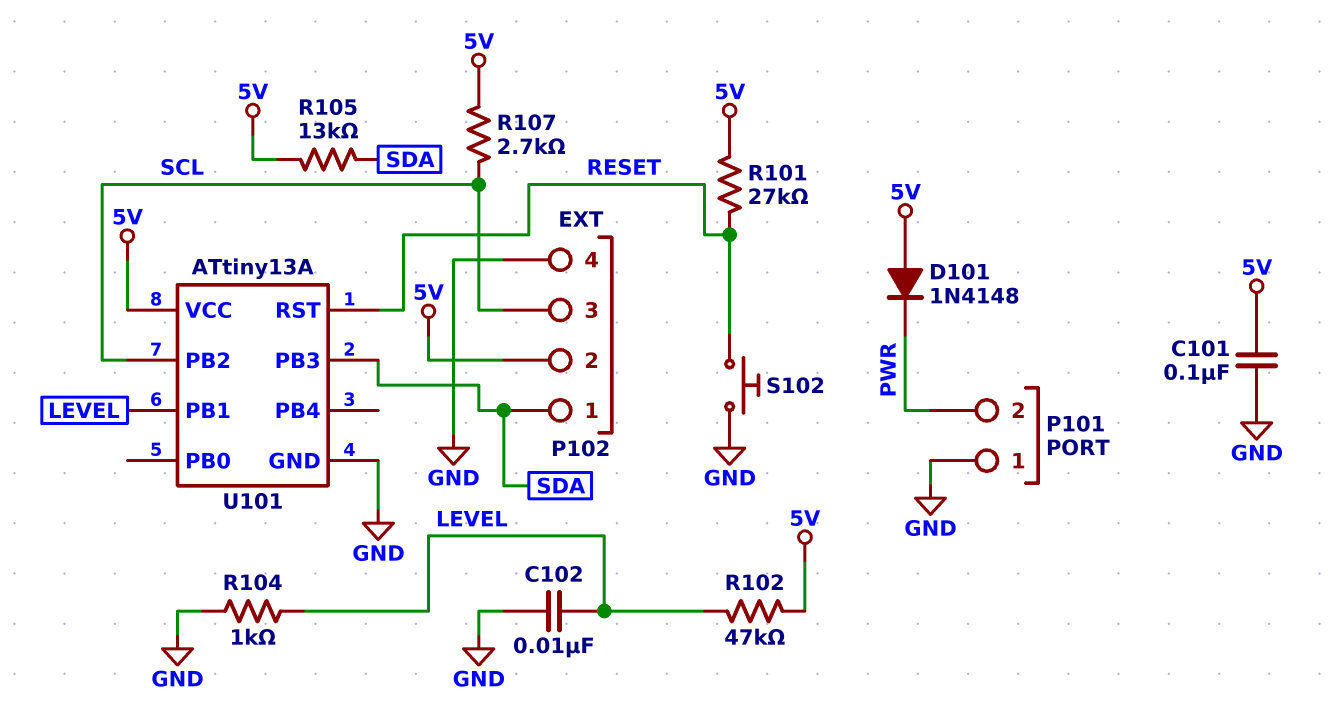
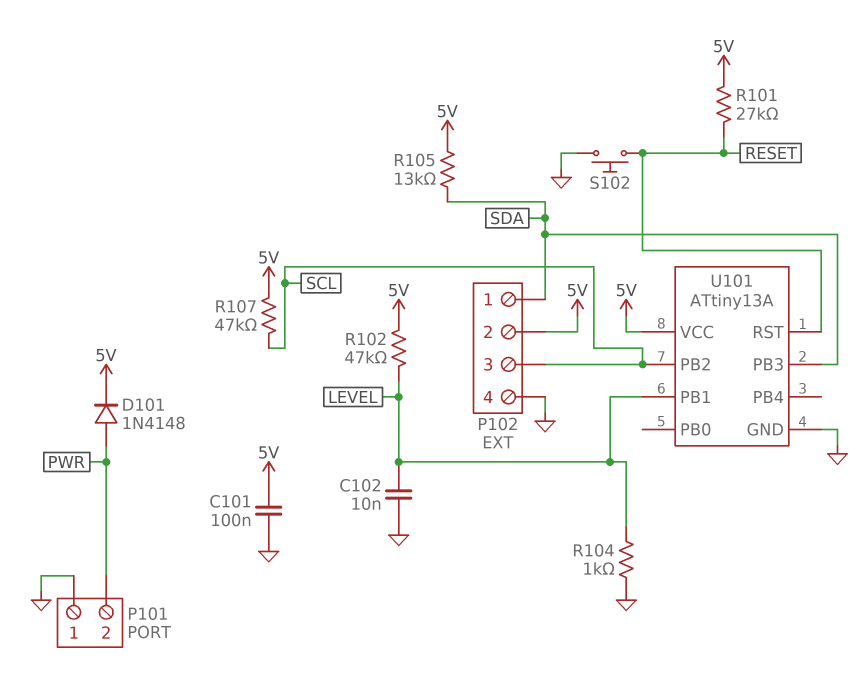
D101: diode 1N4148 (A 5V, K PWR) -> diode 1N4148 (A PWR, K 5V)
R107: 2.7k (5V, SCL) -> 47k (5V, SCL)

